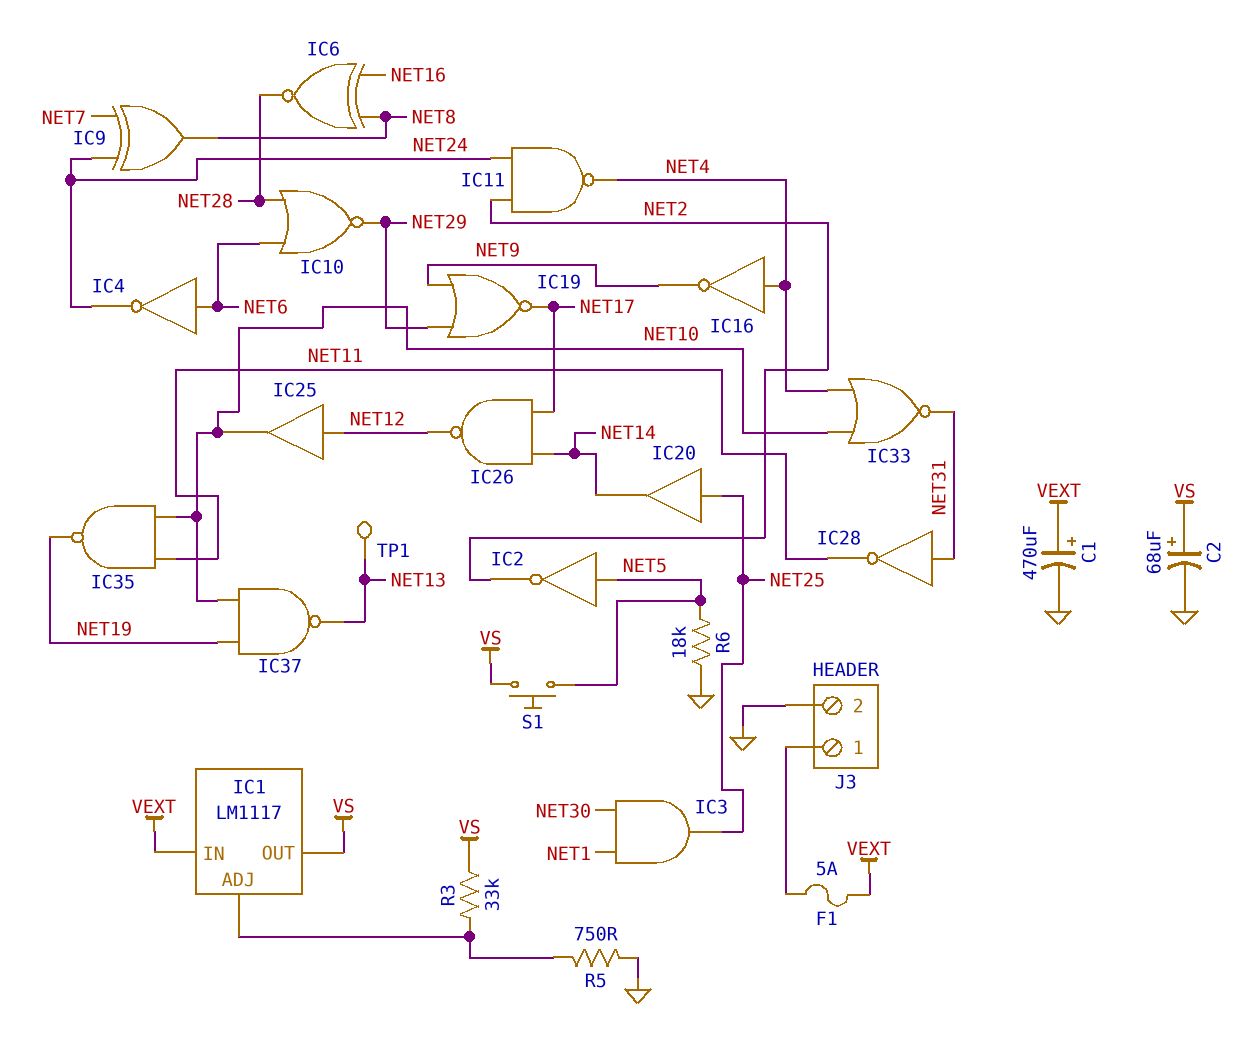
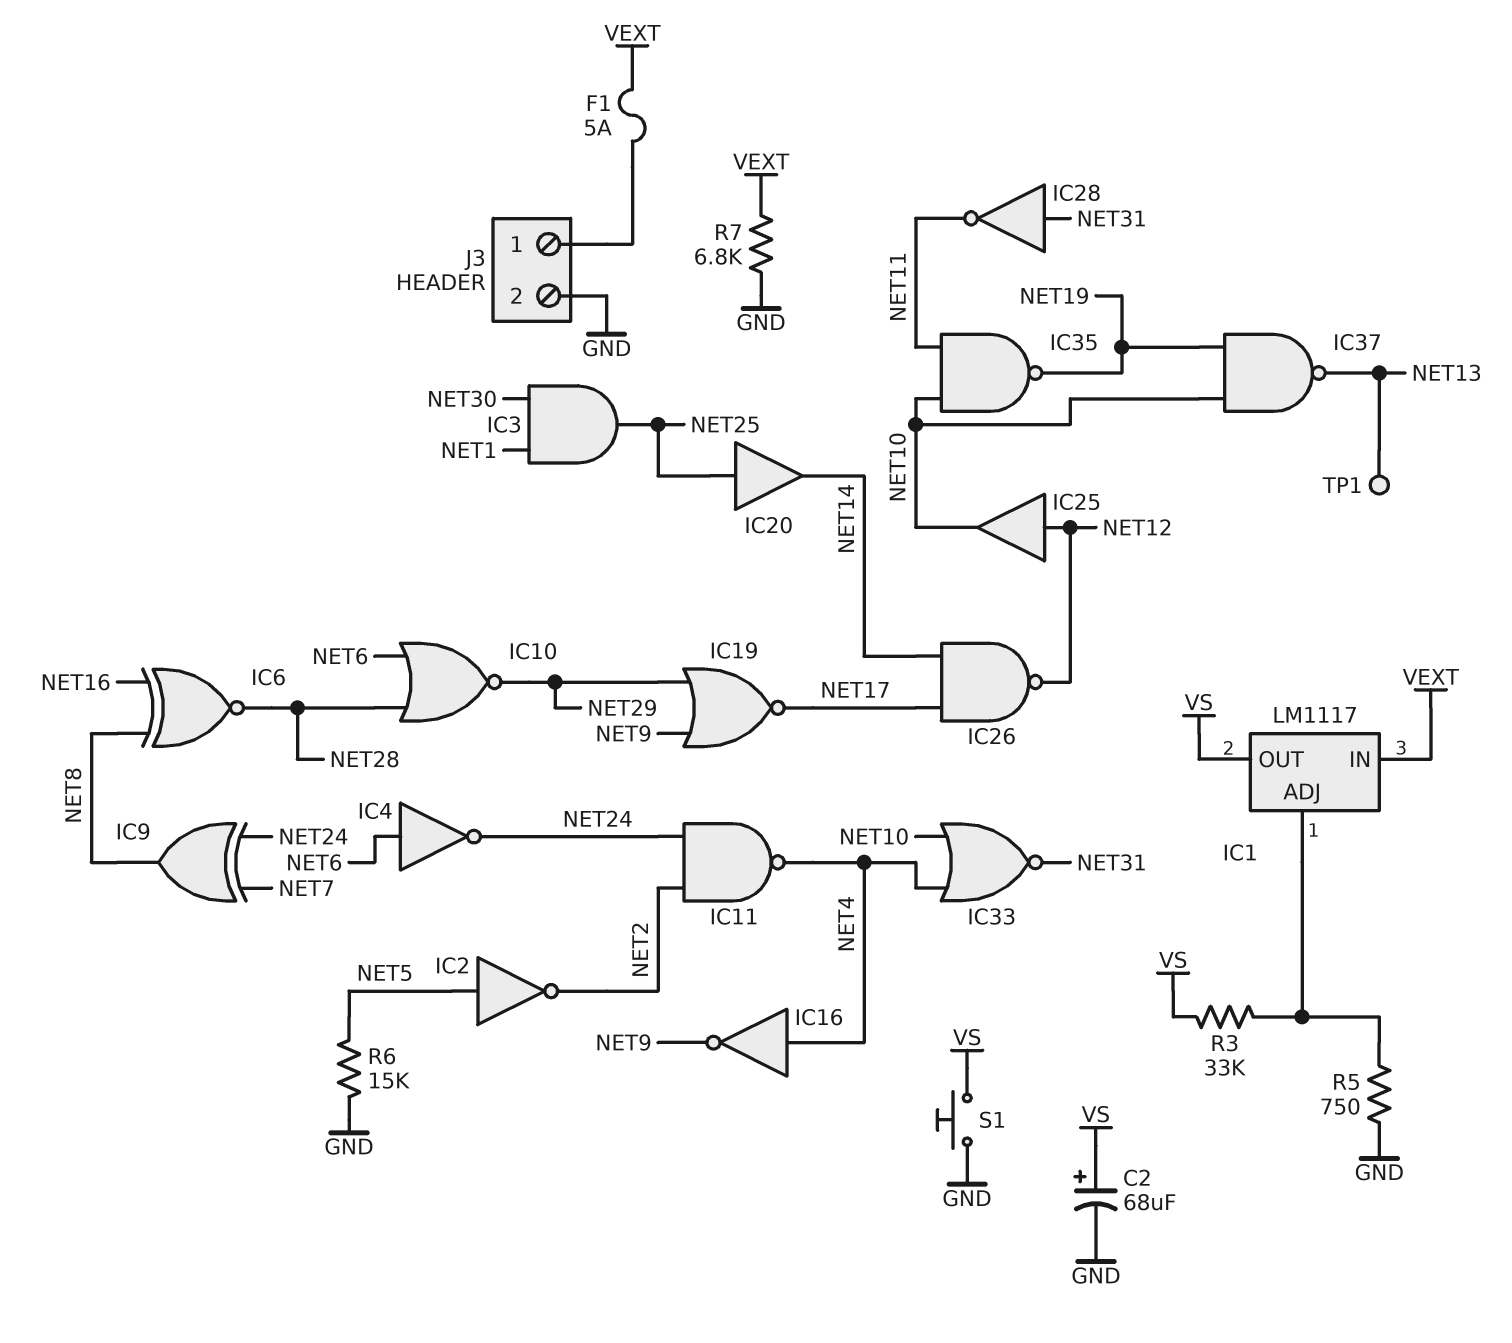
C1: 470uF (plus VEXT, minus GND) -> none
R6: 18k (GND, NET5) -> 15k (GND, NET5)
R7: none -> 6.8k (GND, VEXT)
S1: button (NET5, VS) -> button (GND, VS)

